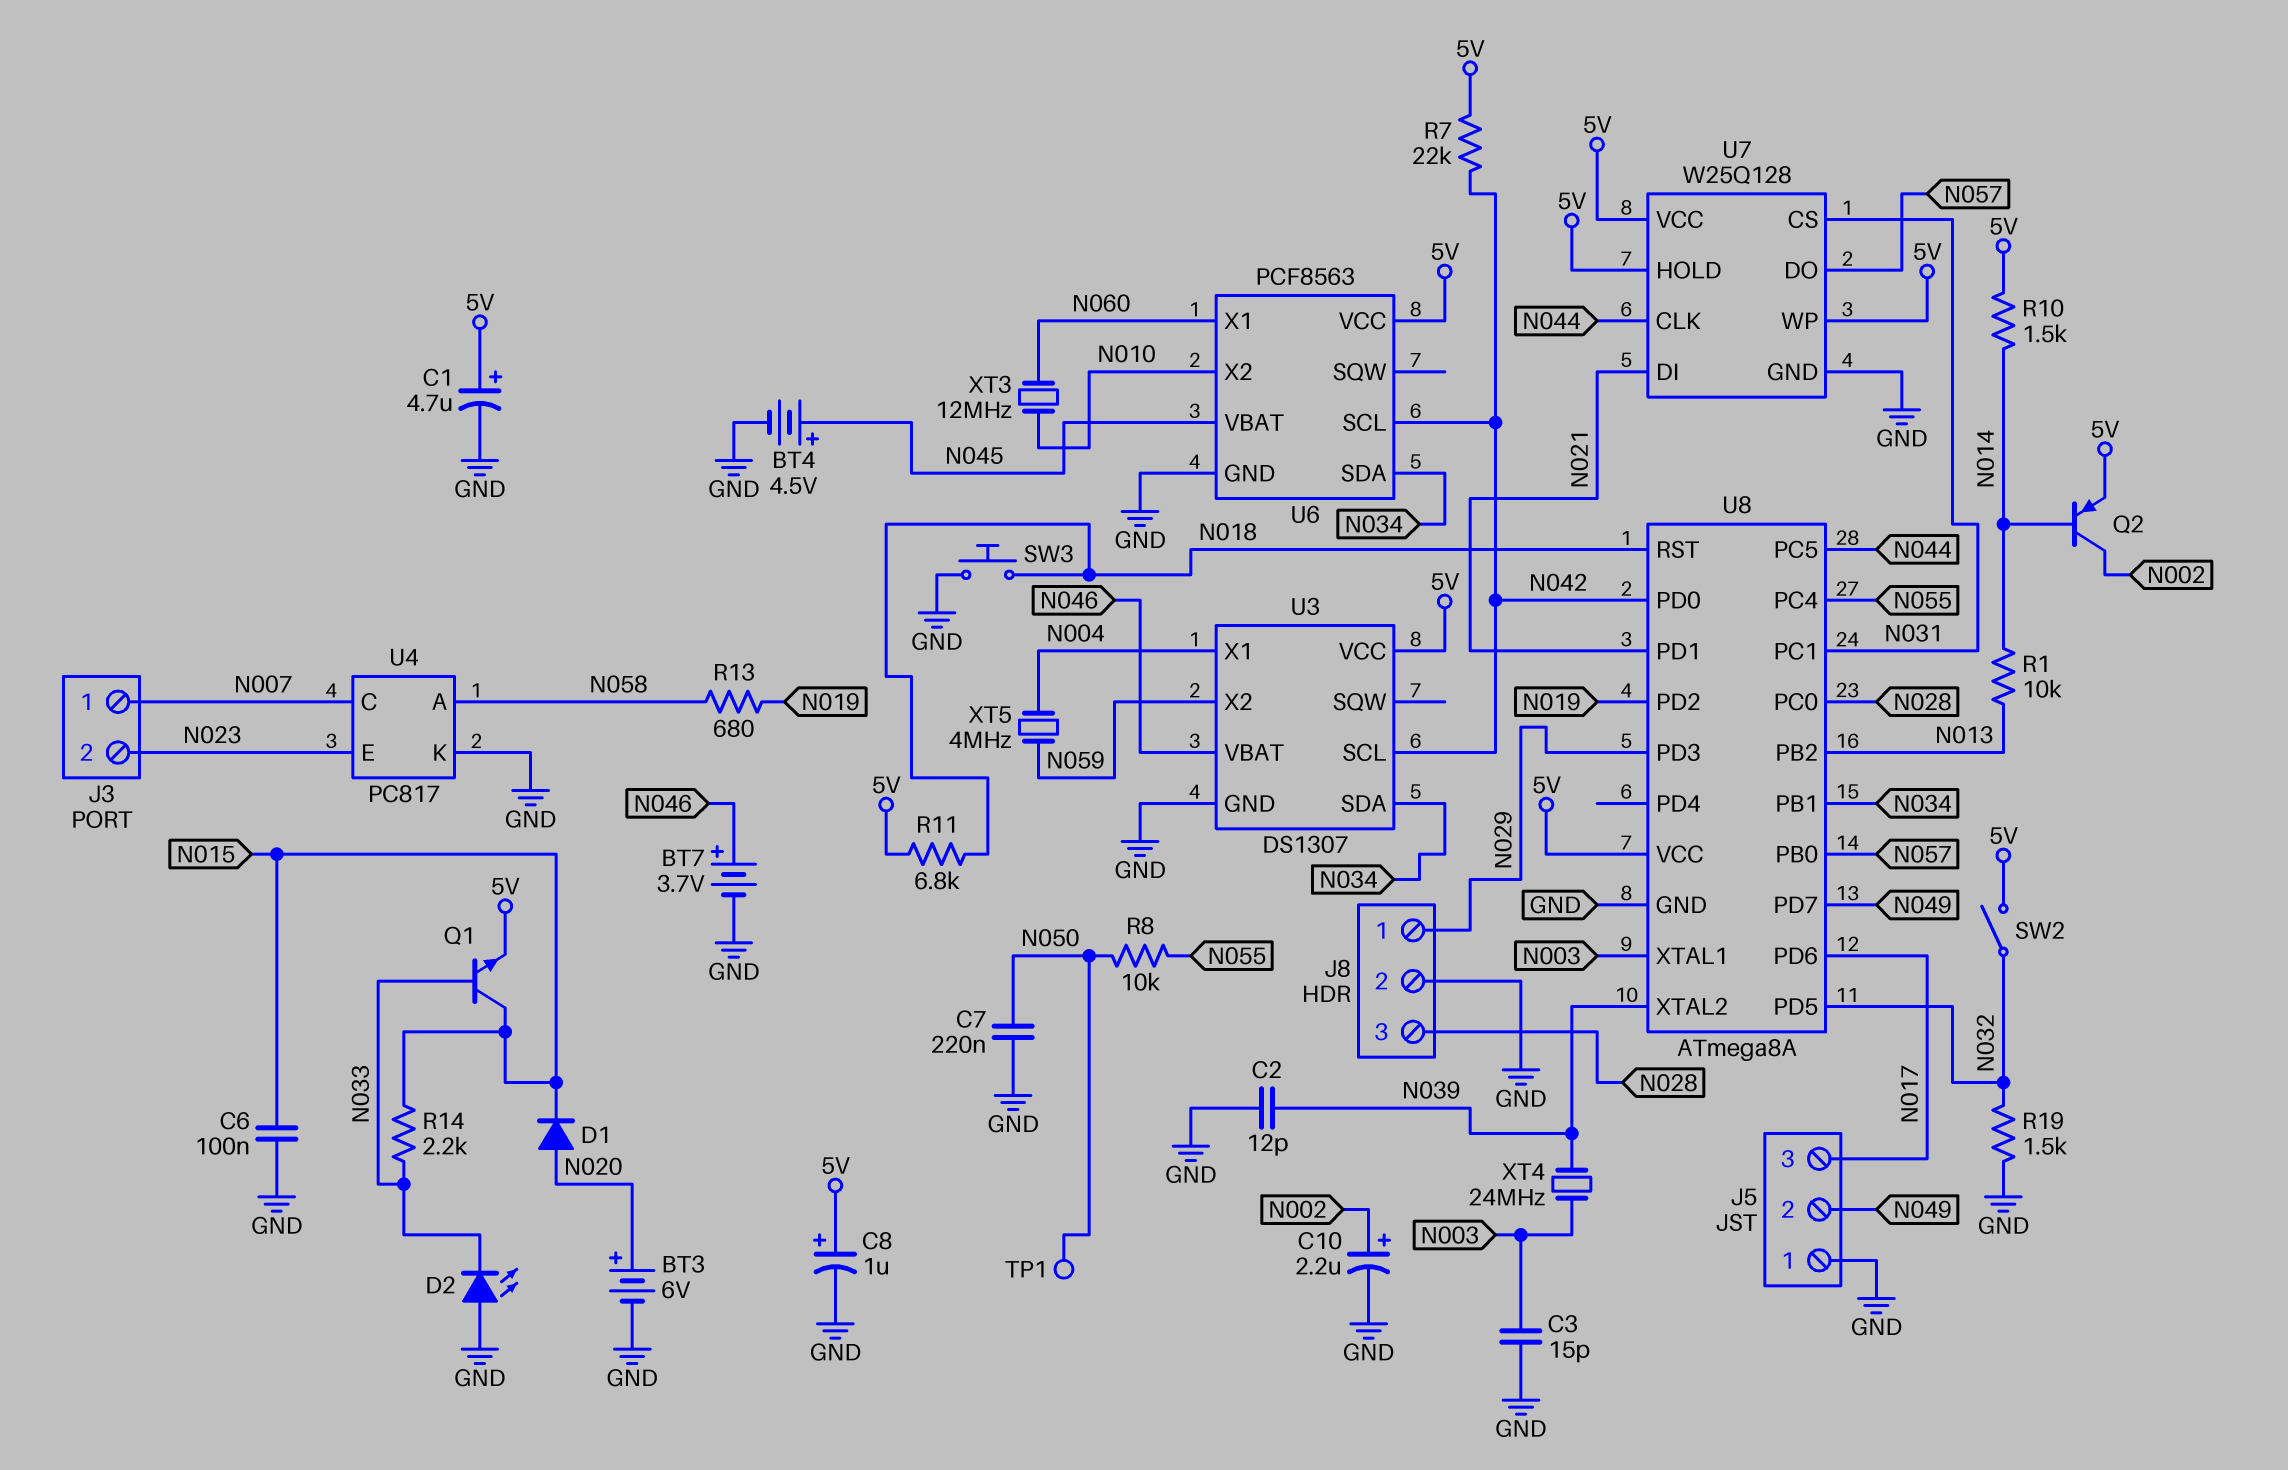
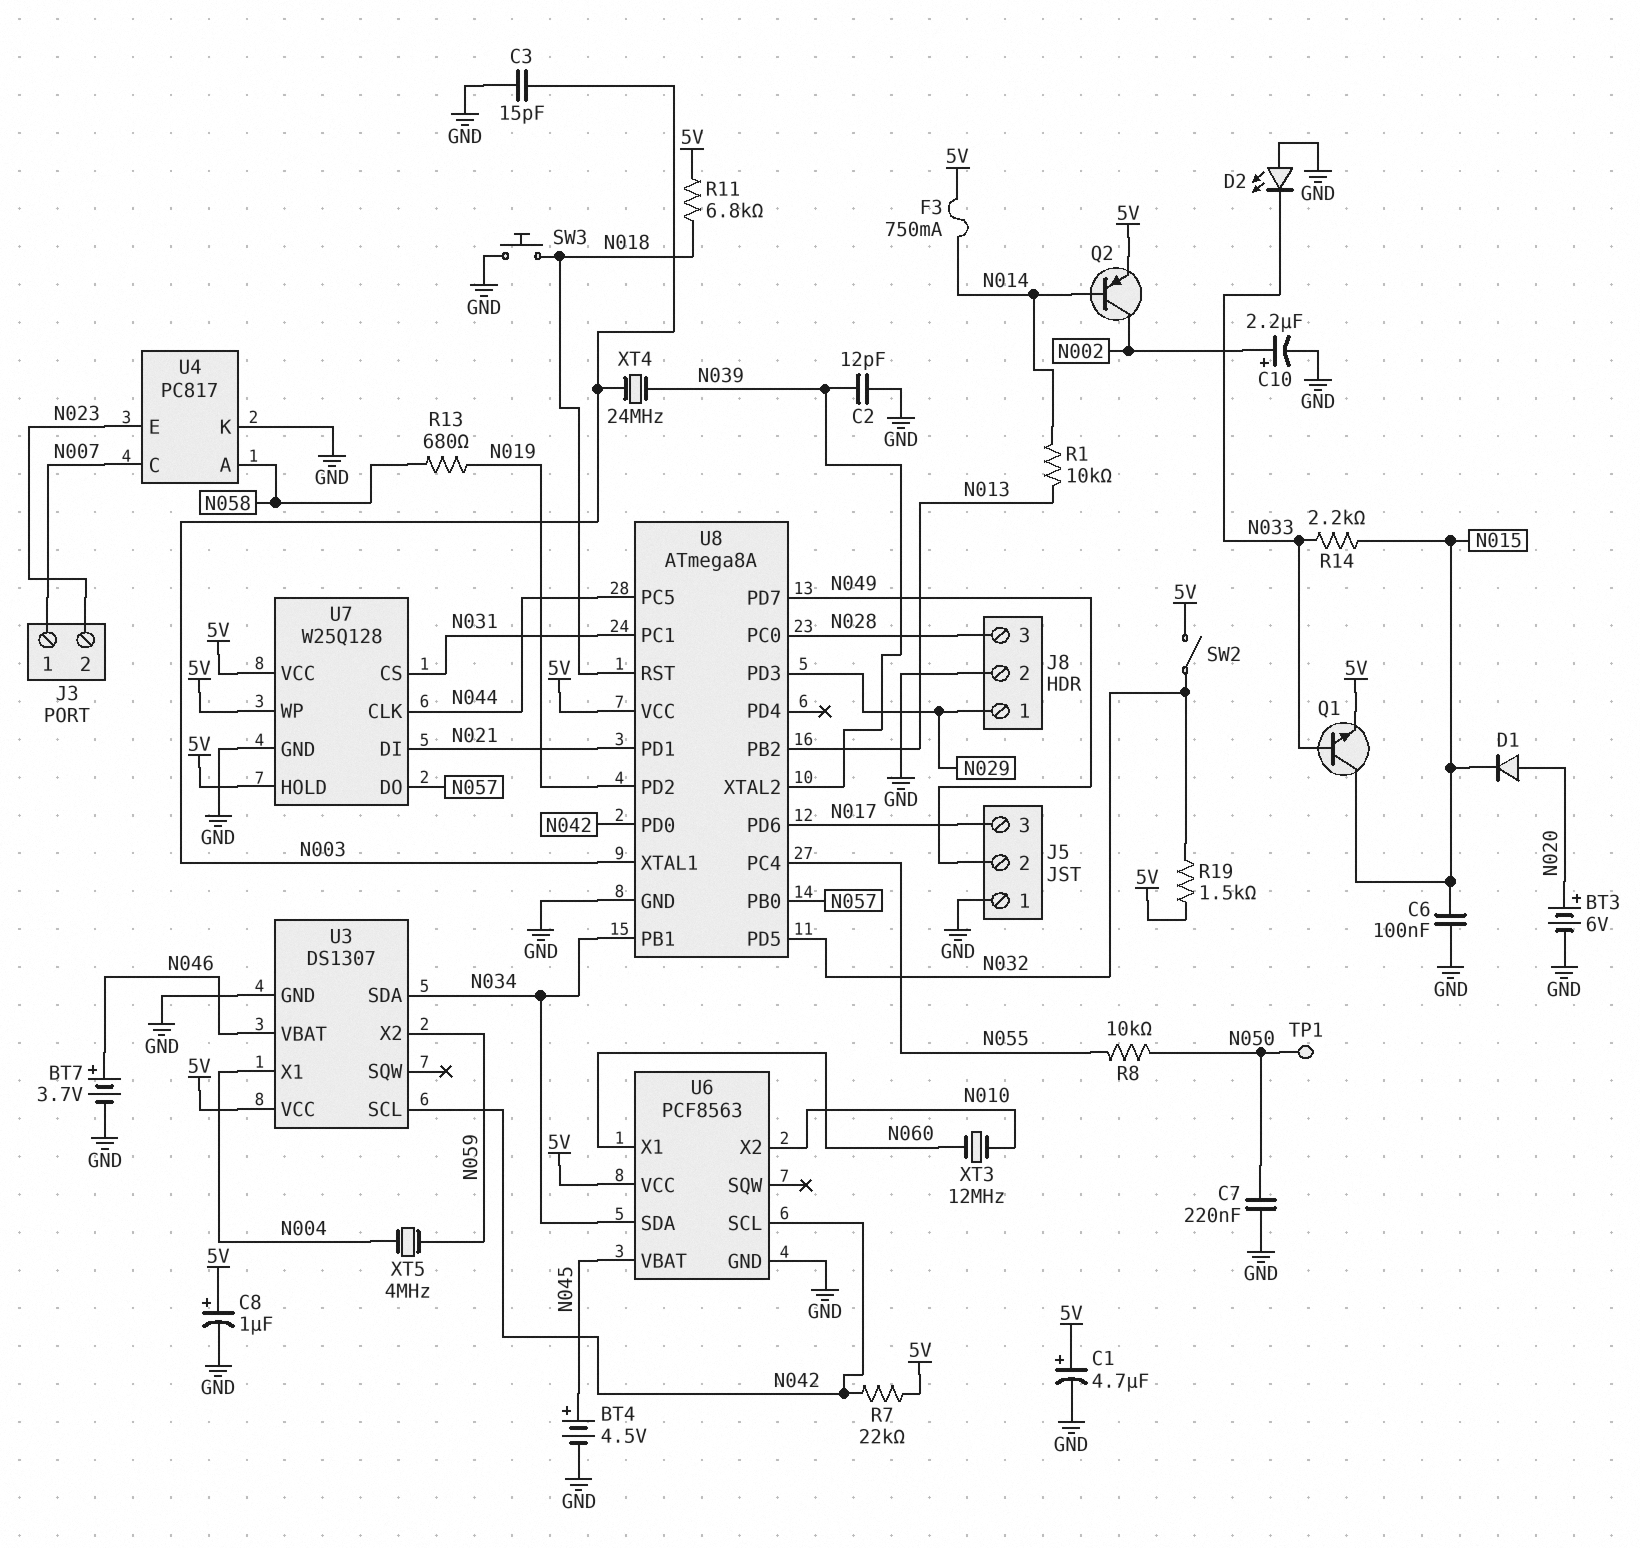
F3: none -> 750mA (5V, N014)
R10: 1.5k (5V, N014) -> none
R19: 1.5k (GND, N032) -> 1.5k (5V, N032)

